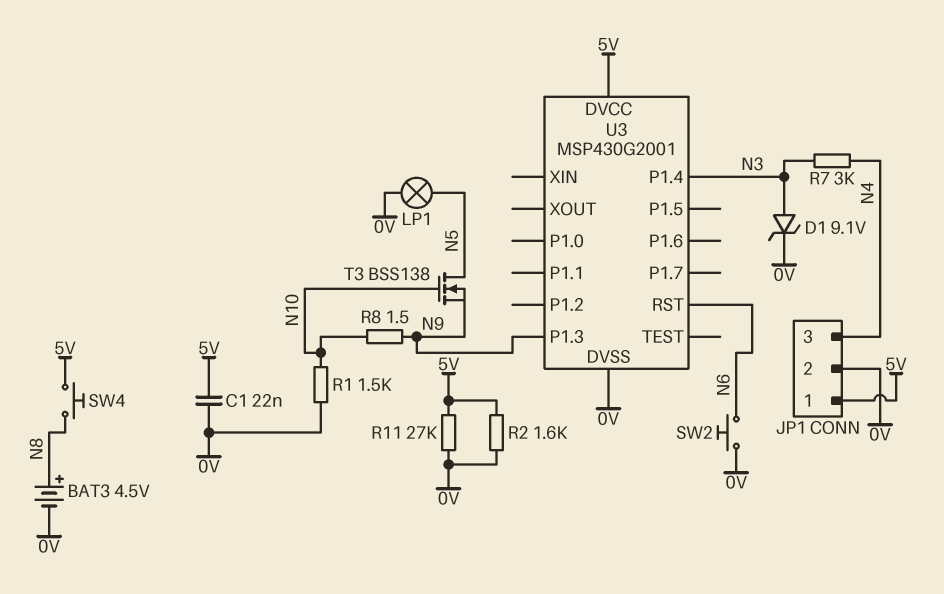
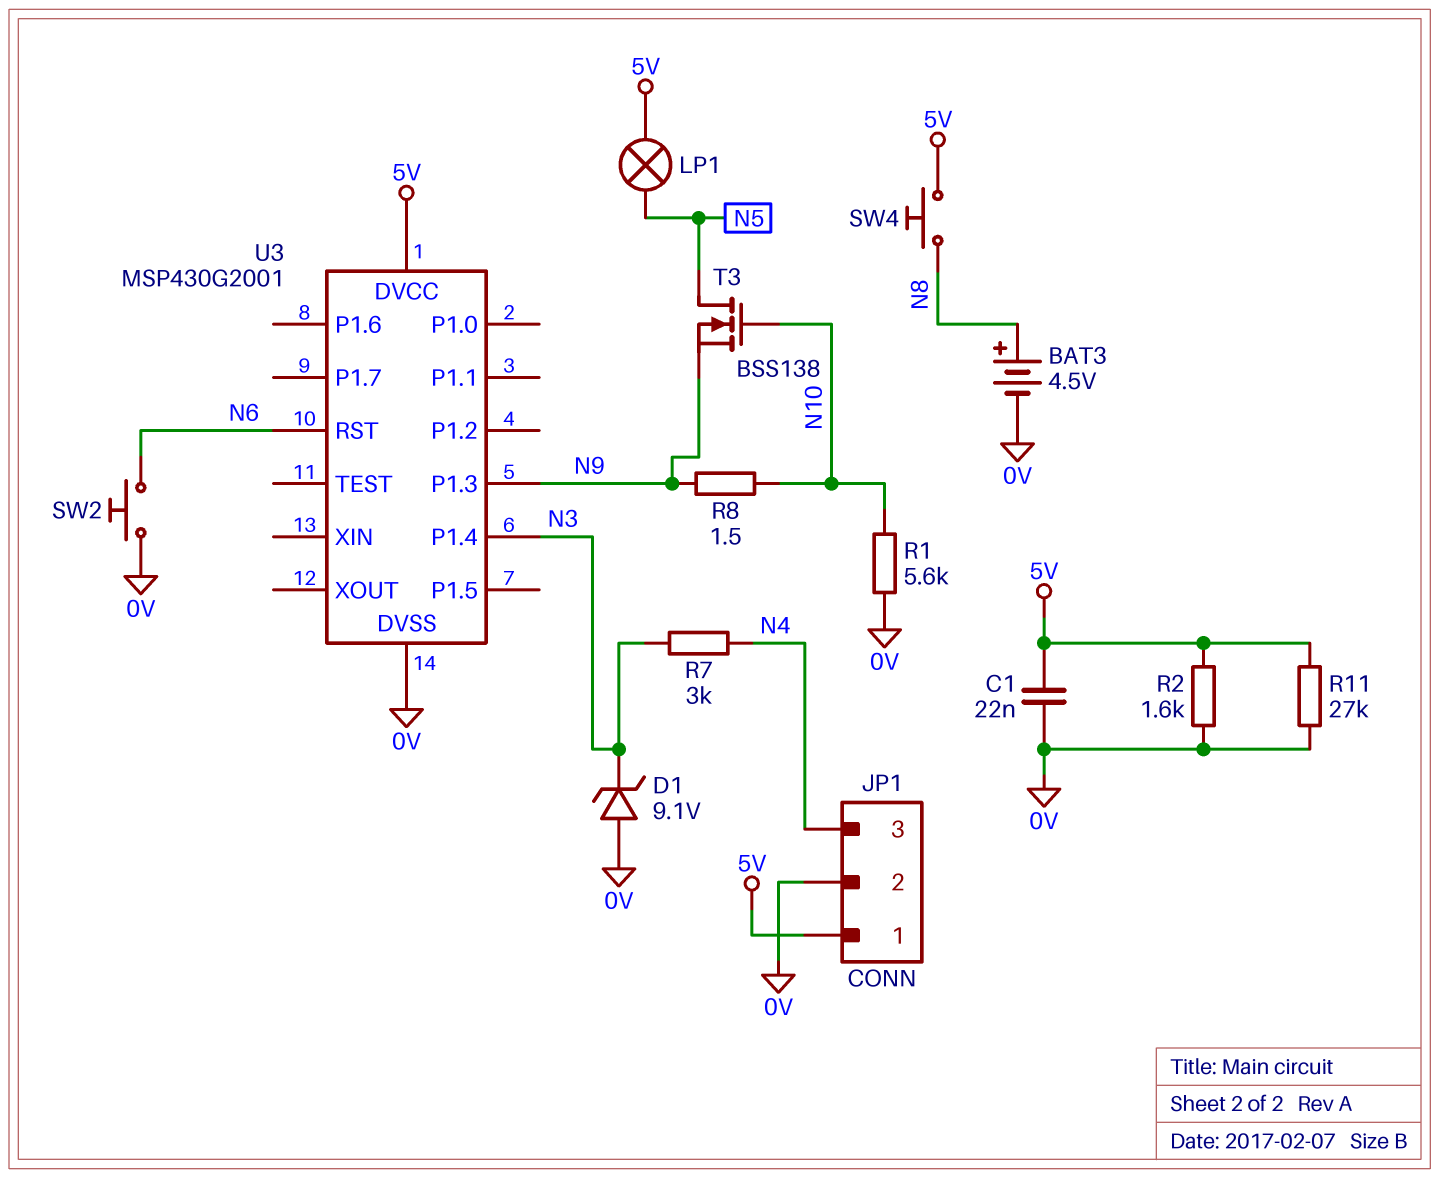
D1: zener 9.1V (A N3, K 0V) -> zener 9.1V (A 0V, K N3)
LP1: lamp (0V, N5) -> lamp (5V, N5)
R1: 1.5k (0V, N10) -> 5.6k (0V, N10)

